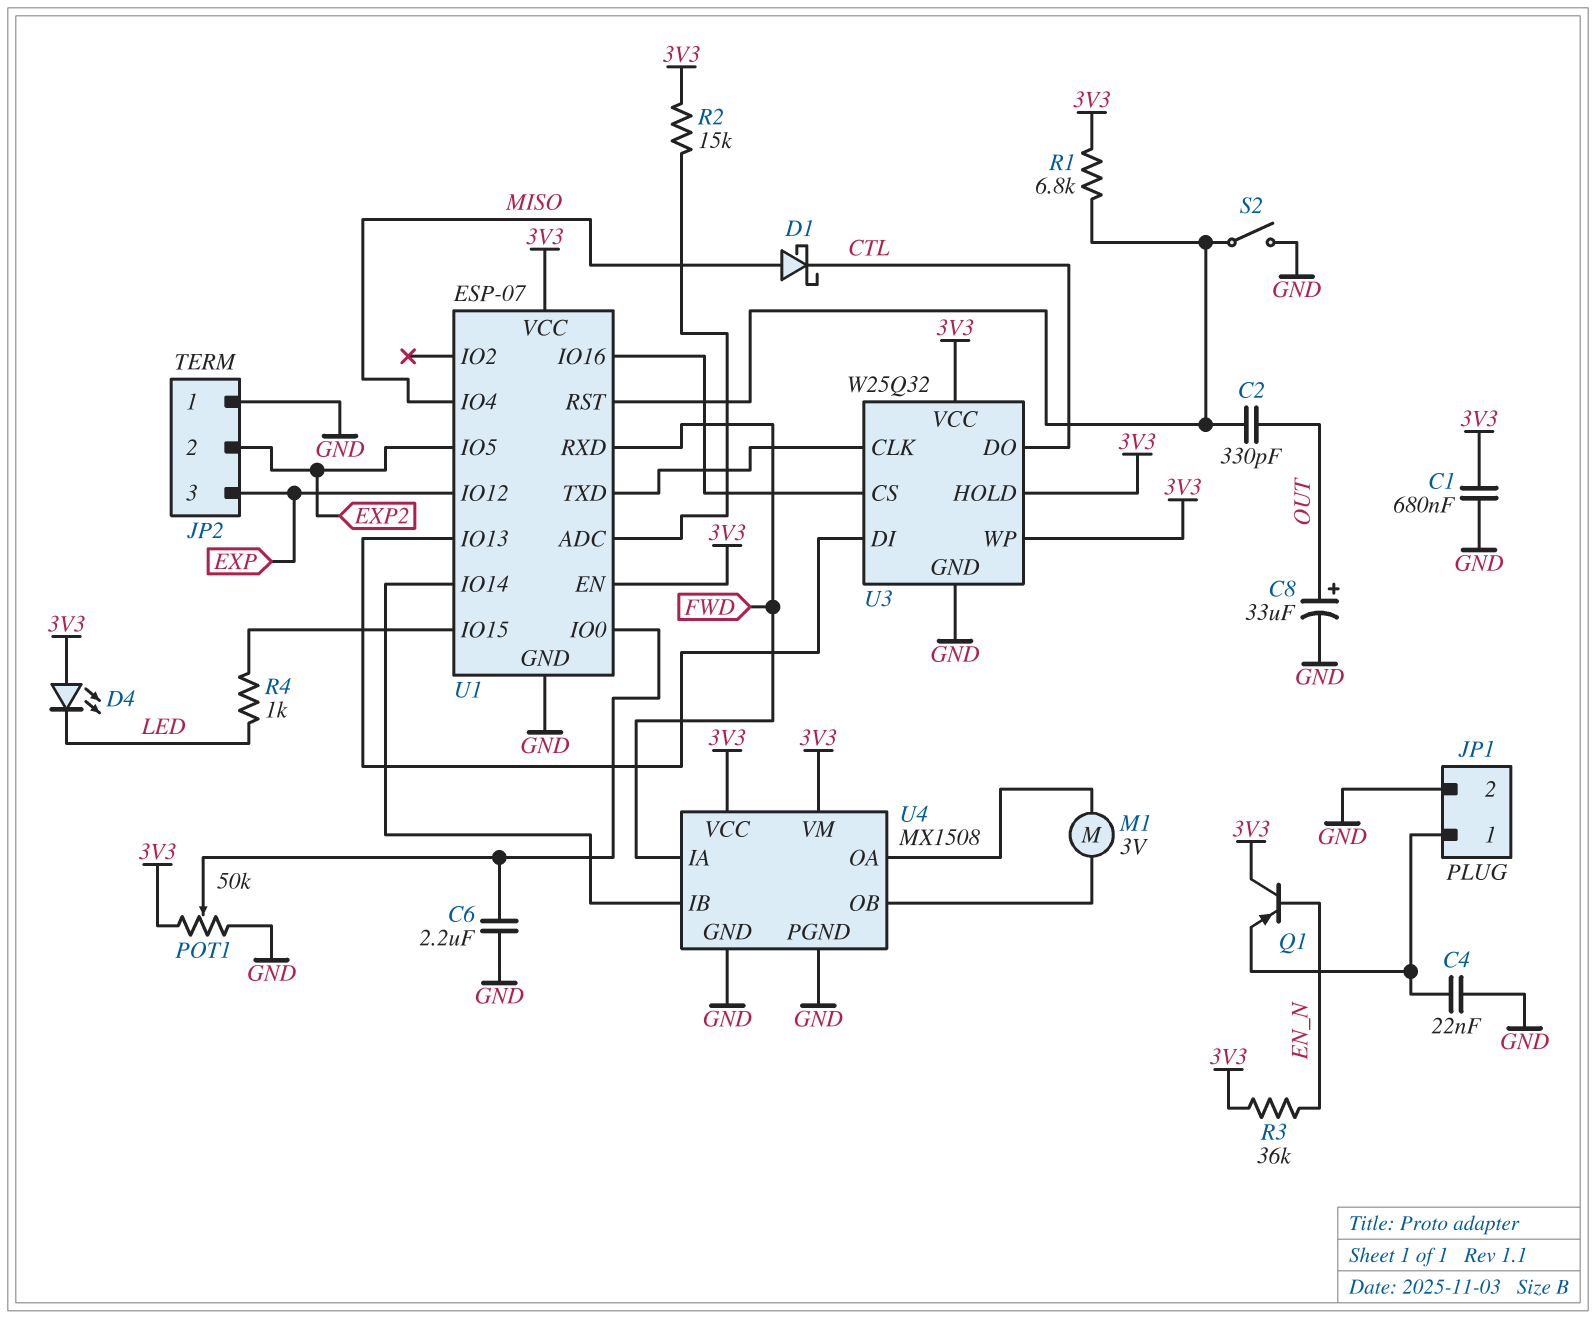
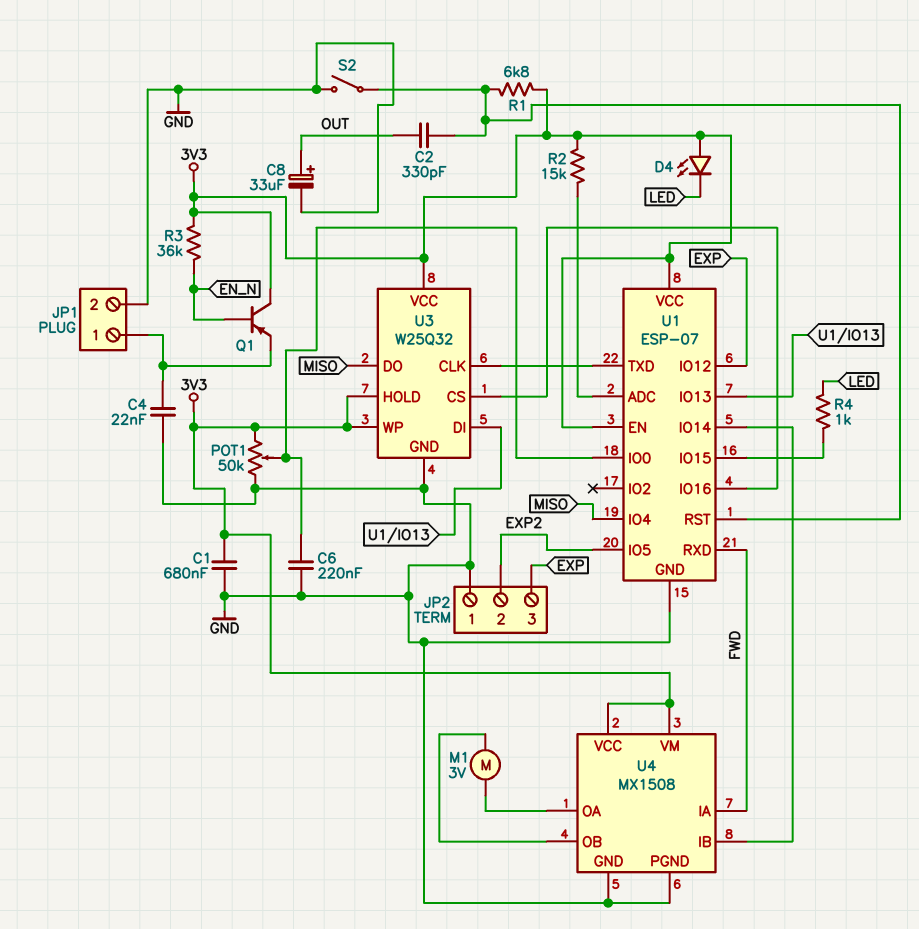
C6: 2.2uF (GND, U1/IO0) -> 220nF (GND, U1/IO0)
D1: schottky (A MISO, K CTL) -> none
U3 pin DO: CTL -> MISO

